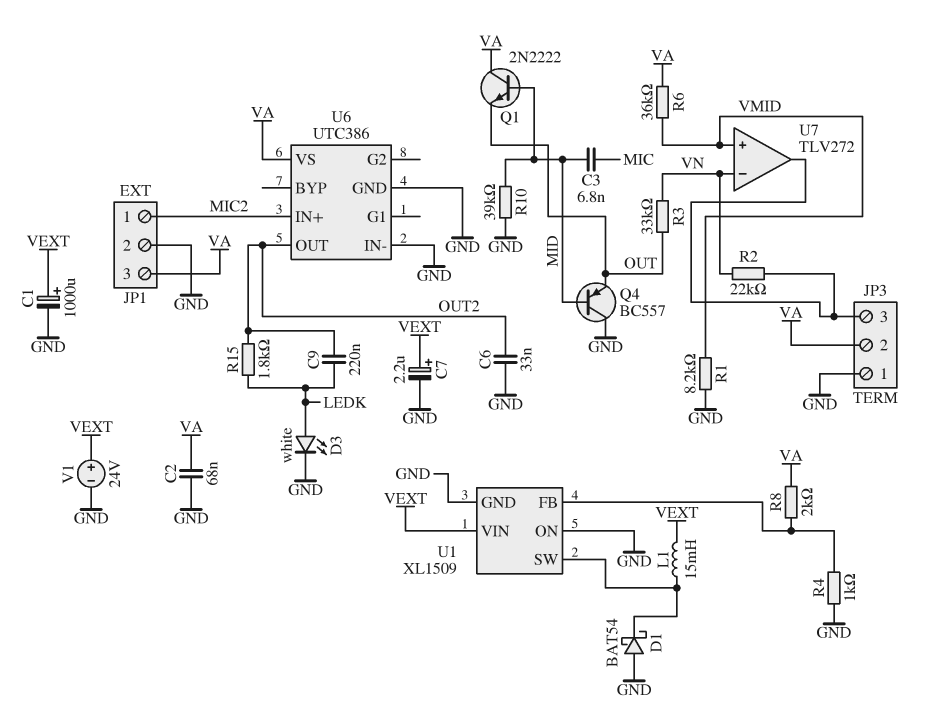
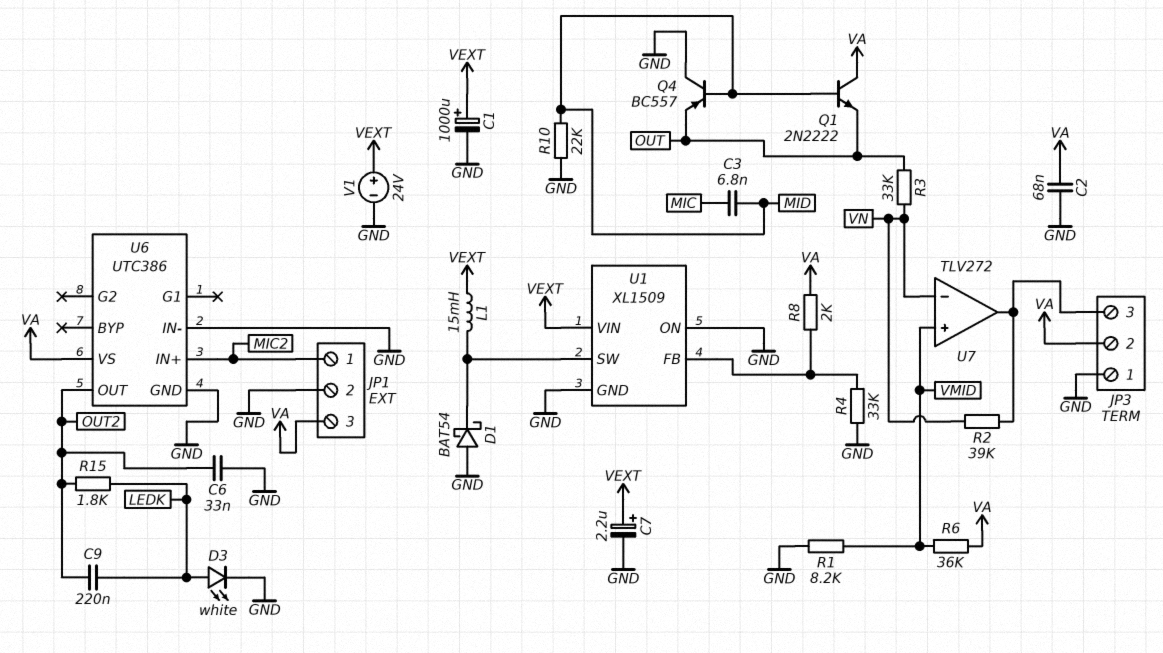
R2: 22k (JP3/3, VN) -> 39k (JP3/3, VN)
R4: 1k (GND, U1/FB) -> 33k (GND, U1/FB)
R10: 39k (GND, MID) -> 22k (GND, MID)

